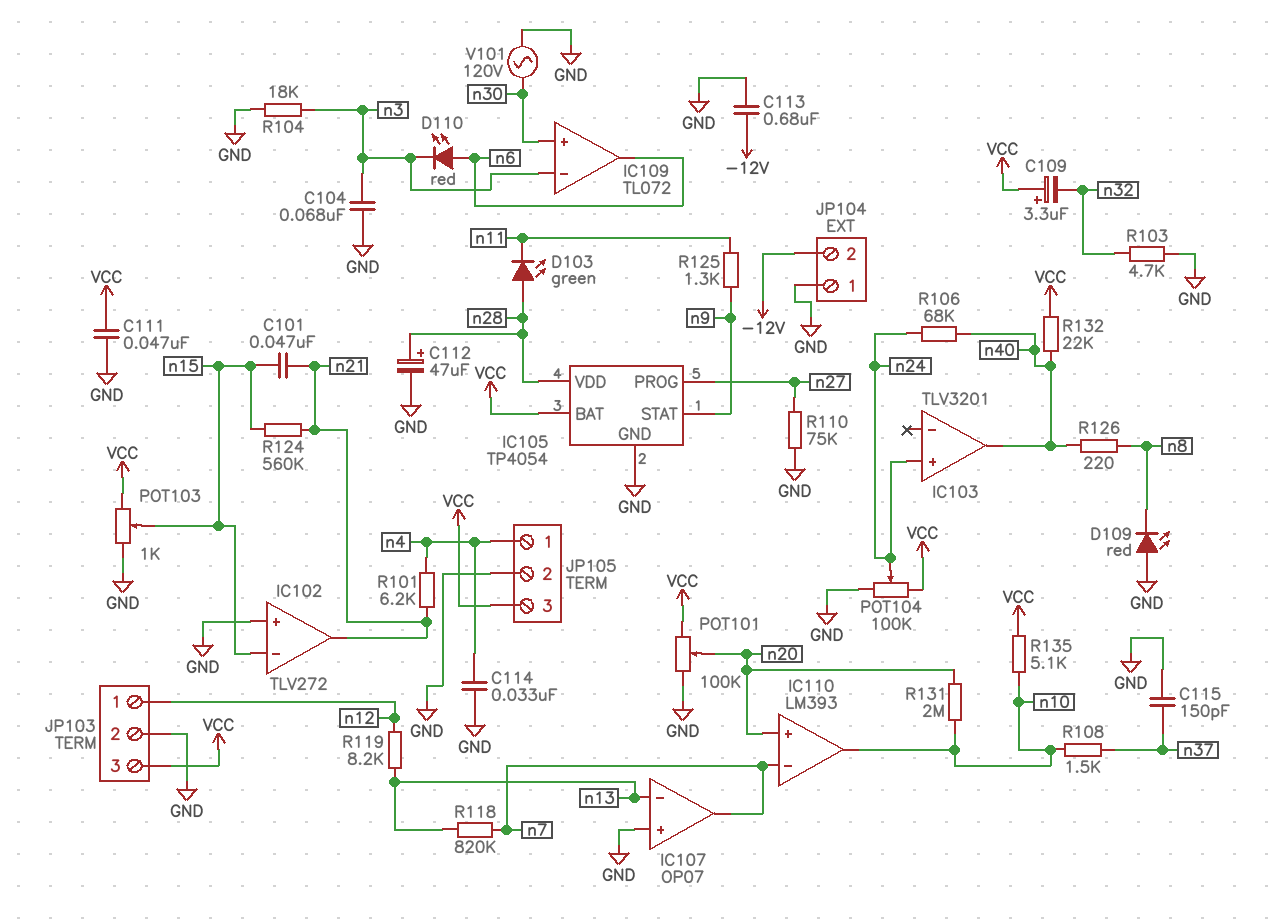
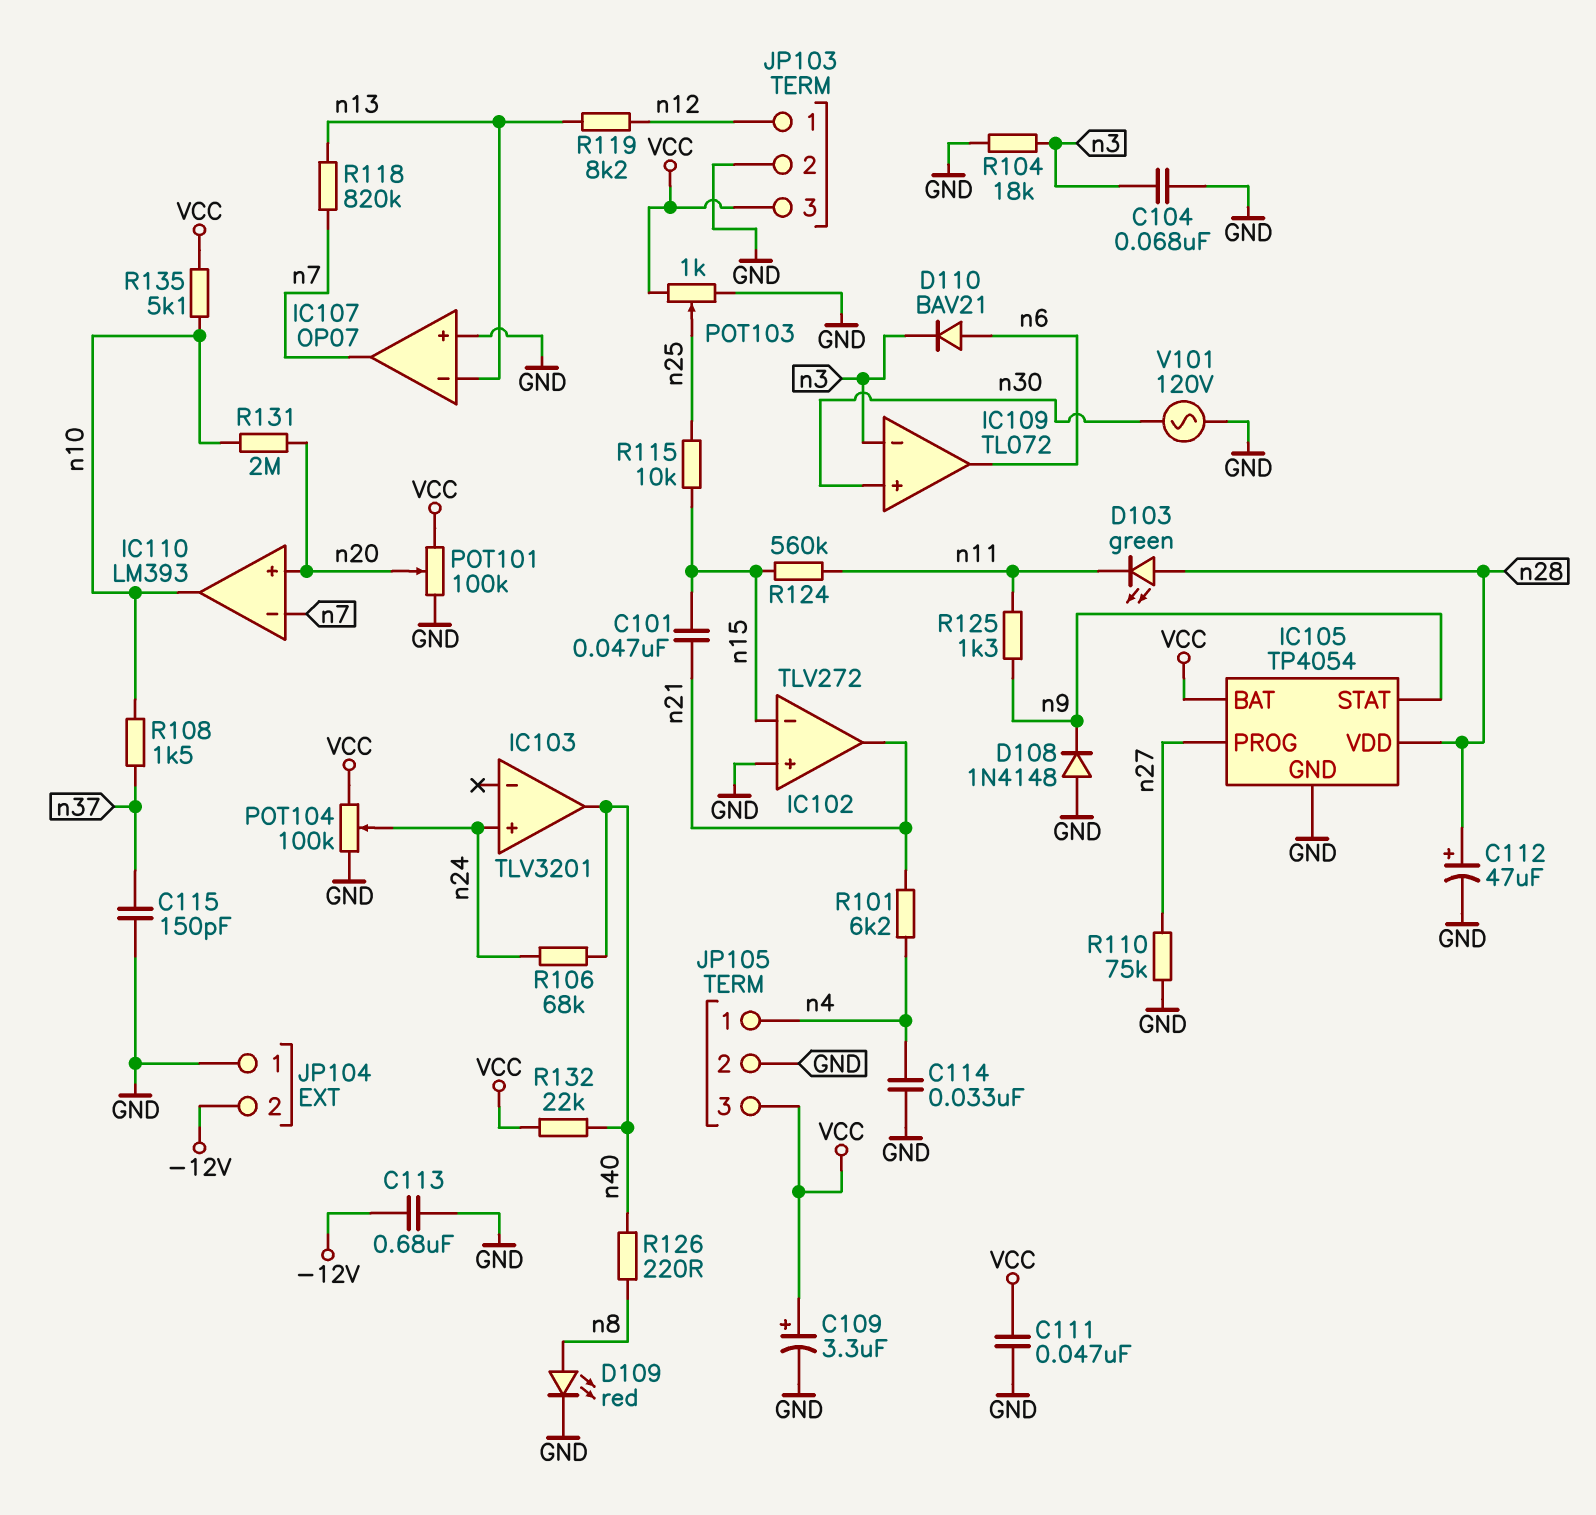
C109: 3.3uF (plus VCC, minus n32) -> 3.3uF (plus VCC, minus GND)
D108: none -> diode 1N4148 (A GND, K n9)
D109: LED red (A GND, K n8) -> LED red (A n8, K GND)
D110: LED red (A n6, K n3) -> diode BAV21 (A n6, K n3)
POT103: 1k (GND, VCC, wiper n15) -> 1k (GND, VCC, wiper n25)
R103: 4.7k (GND, n32) -> none
R115: none -> 10k (n15, n25)
R124: 560k (n15, n21) -> 560k (n11, n15)

